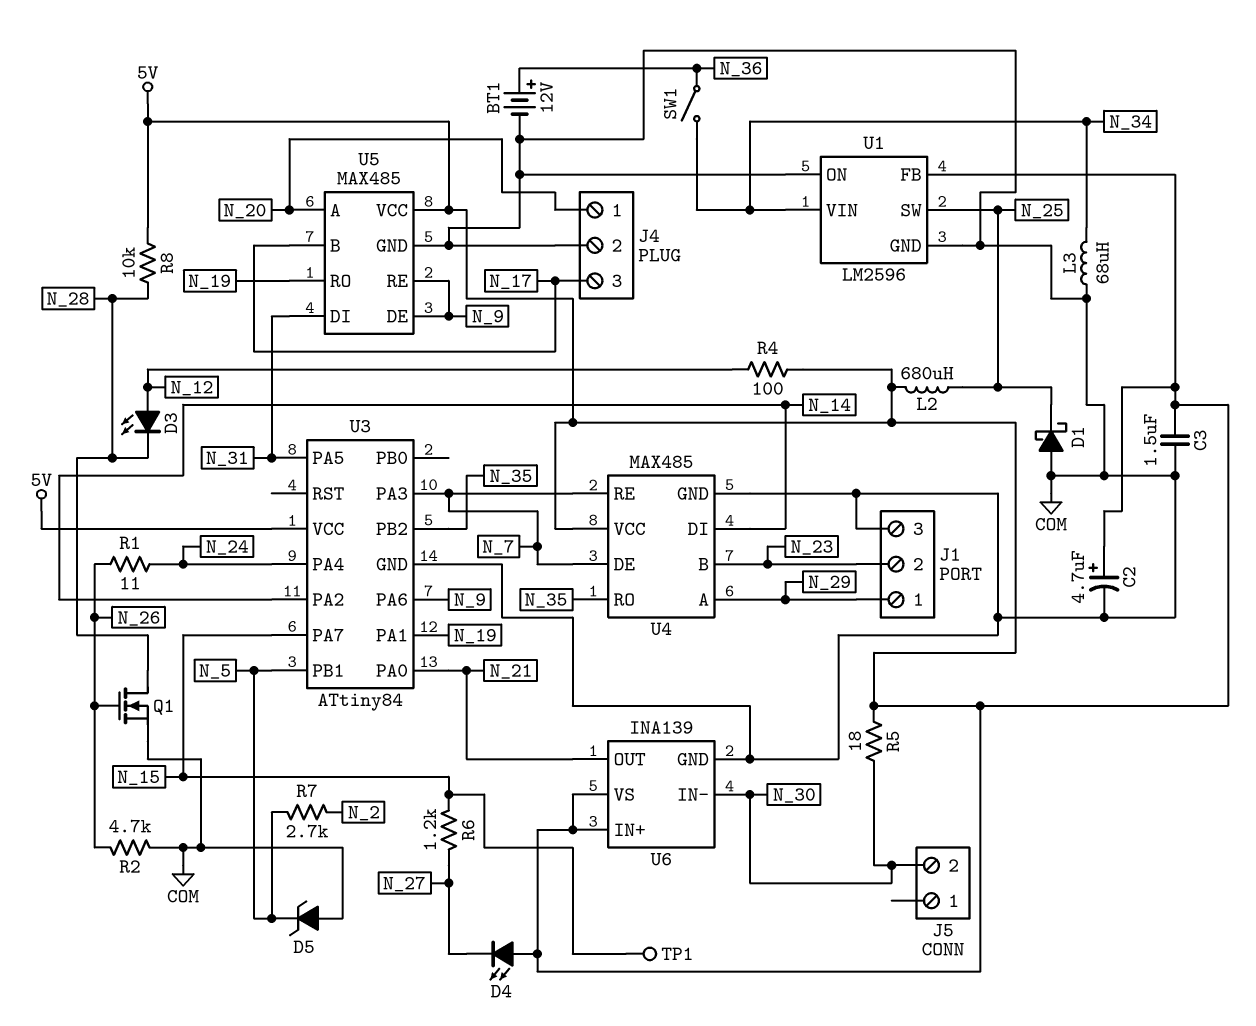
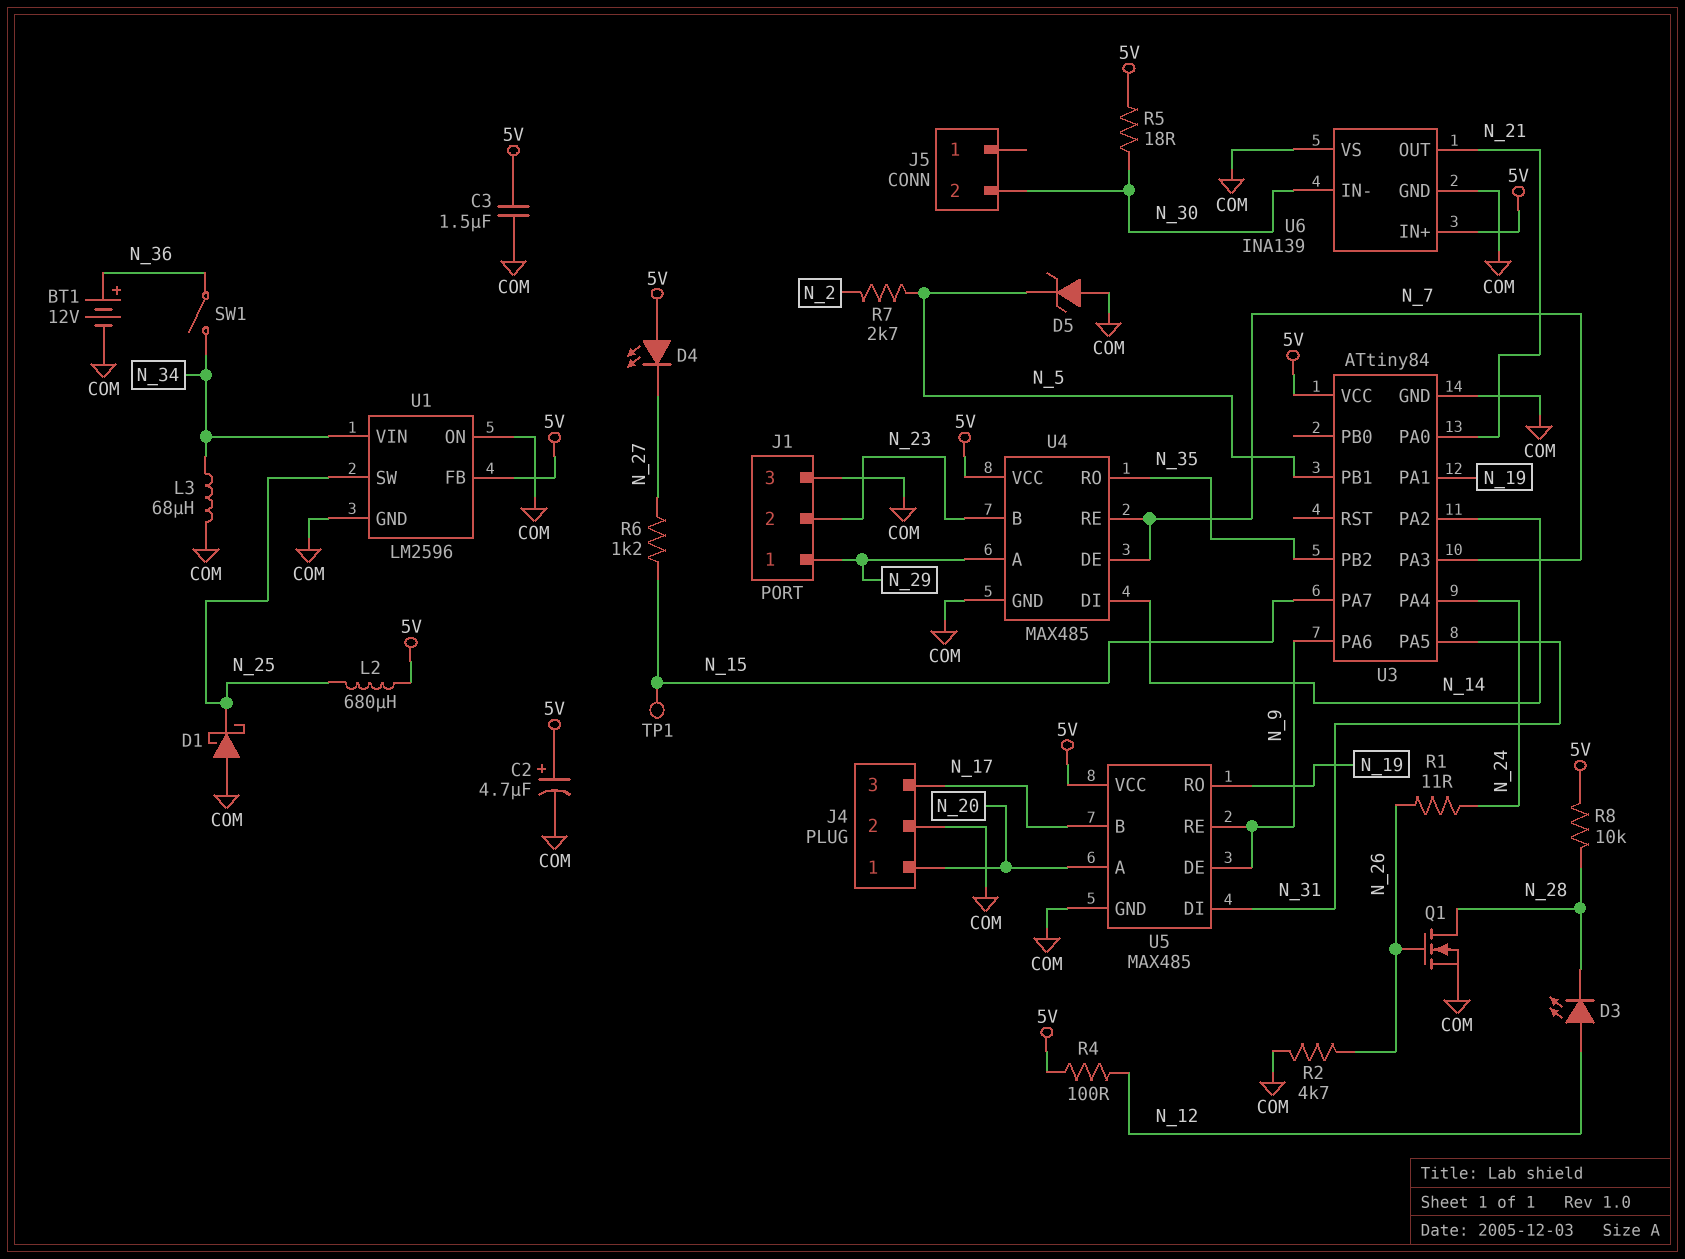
U6 pin VS: 5V -> COM

